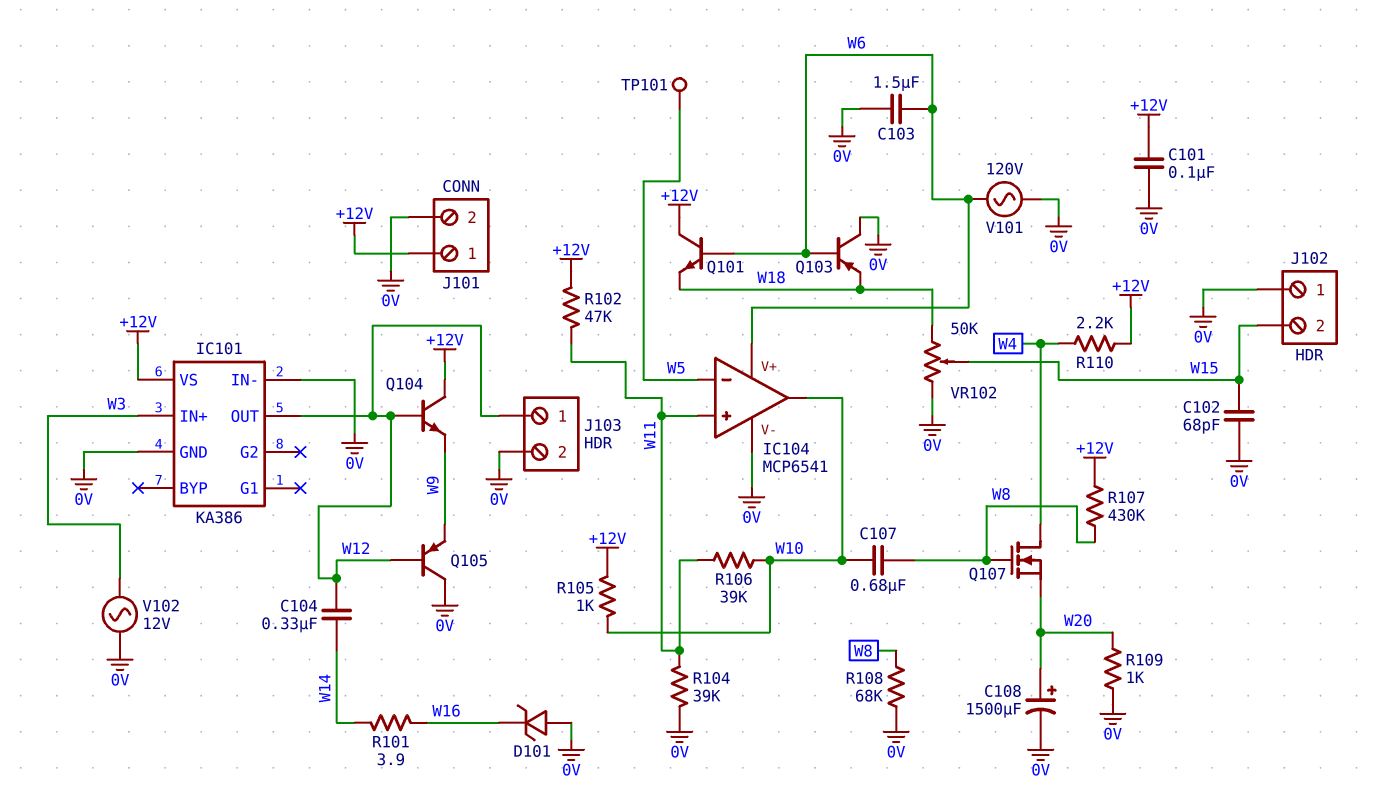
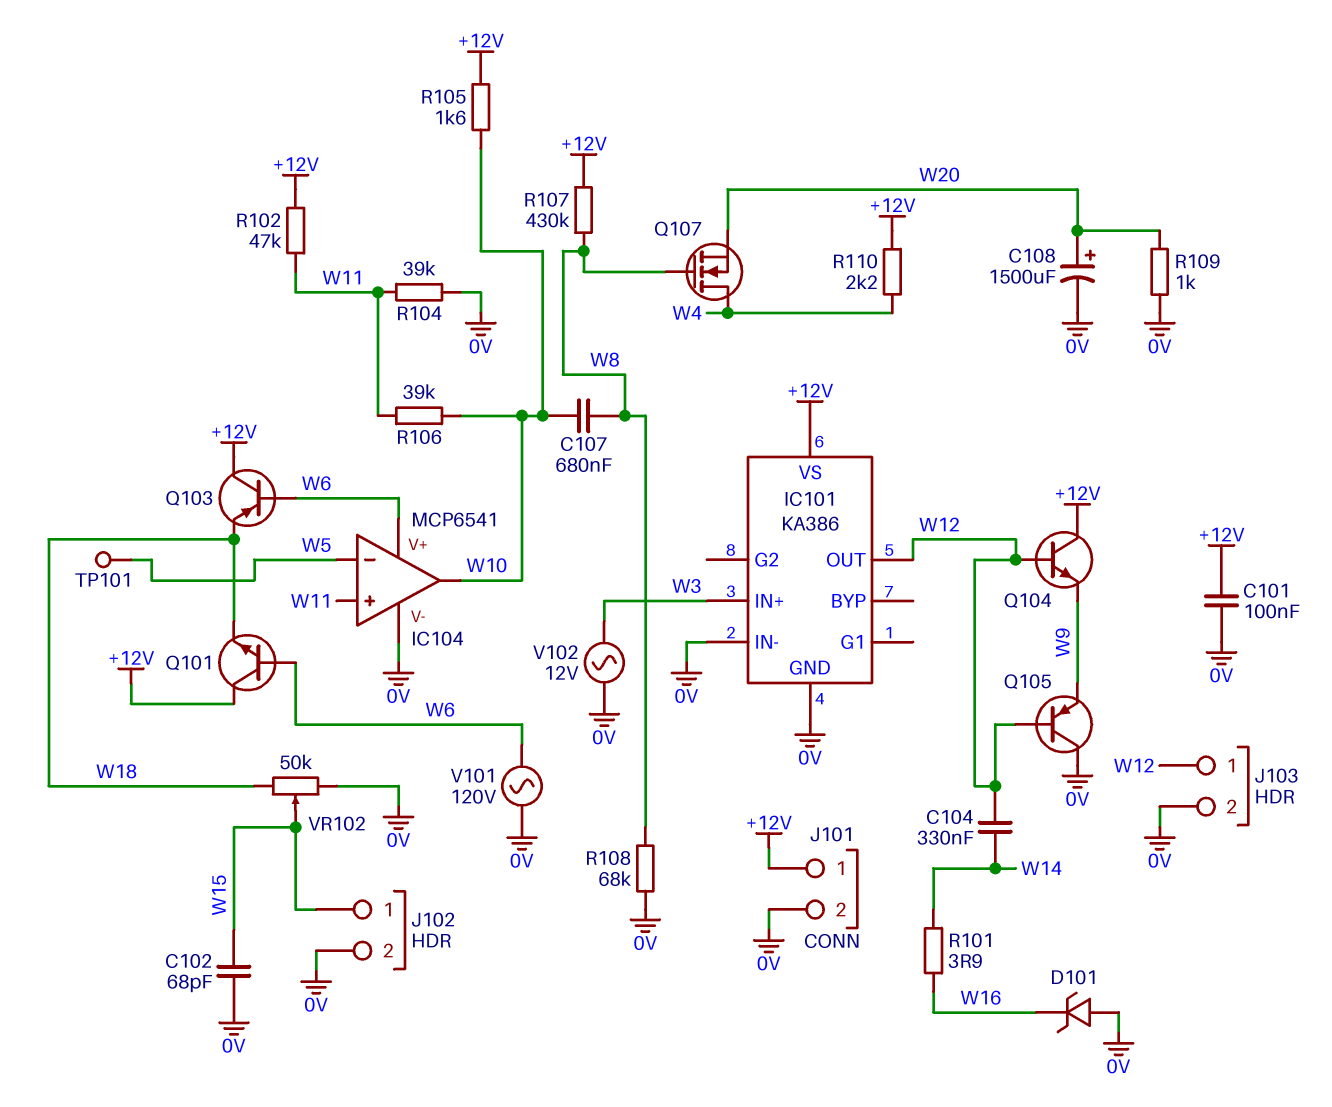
C103: 1.5uF (0V, W6) -> none
J102 pin 1: 0V -> W15
J102 pin 2: W15 -> 0V
Q103: PNP (B W6, C 0V, E W18) -> PNP (B W6, C +12V, E W18)
R105: 1k (+12V, W10) -> 1.6k (+12V, W10)

